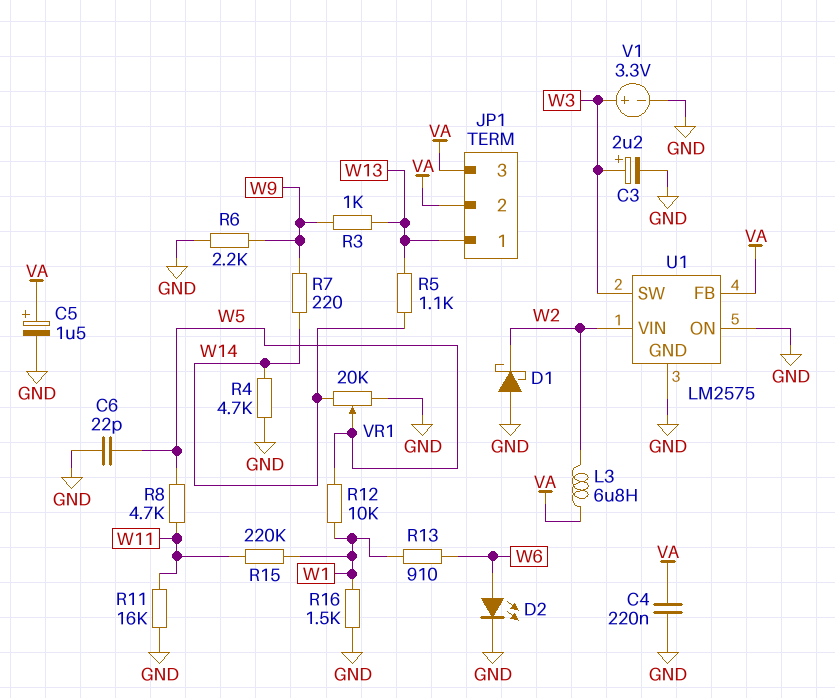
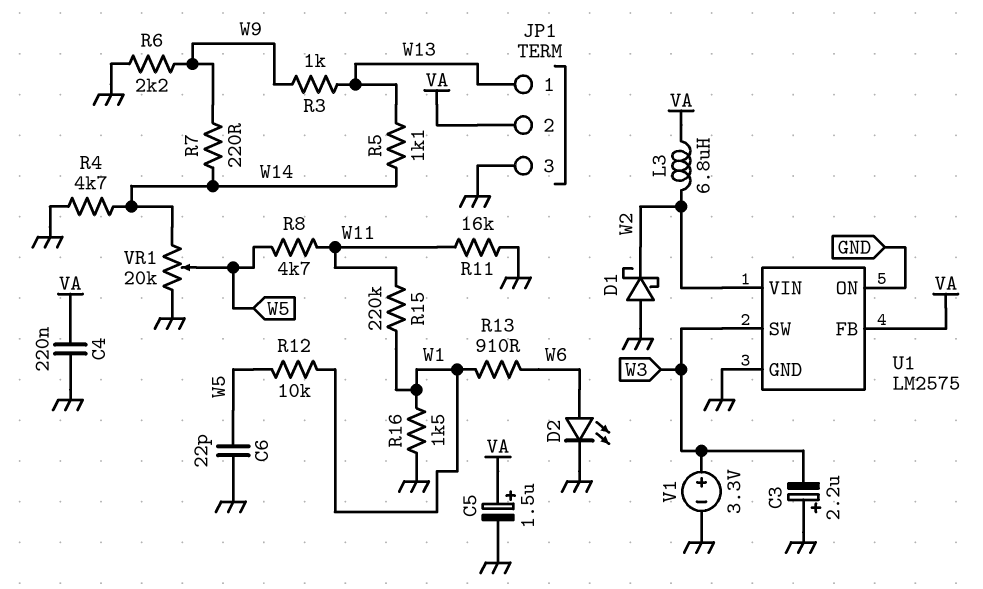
C3: 2.2uF (plus W3, minus GND) -> 2.2uF (plus GND, minus W3)
JP1 pin 3: VA -> GND

